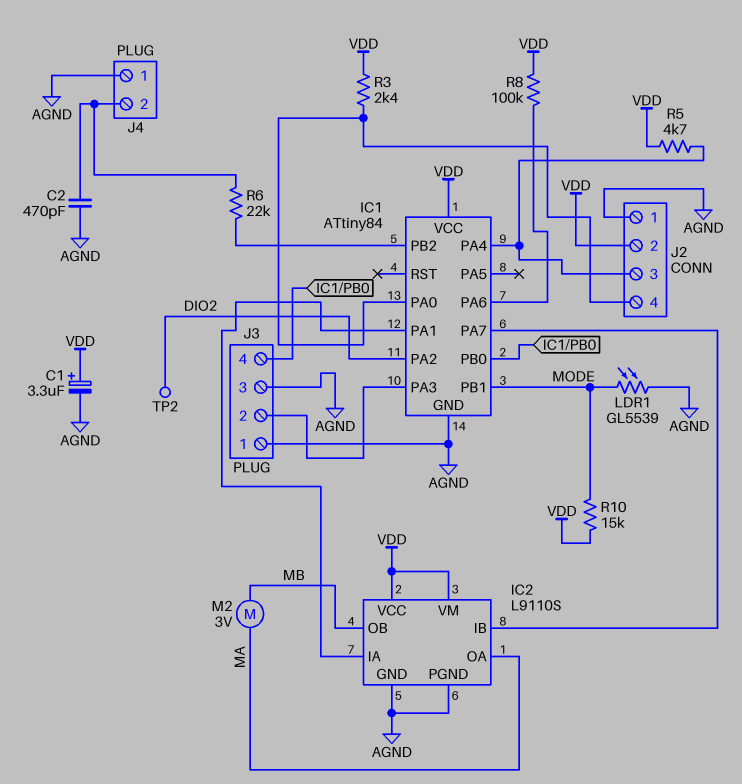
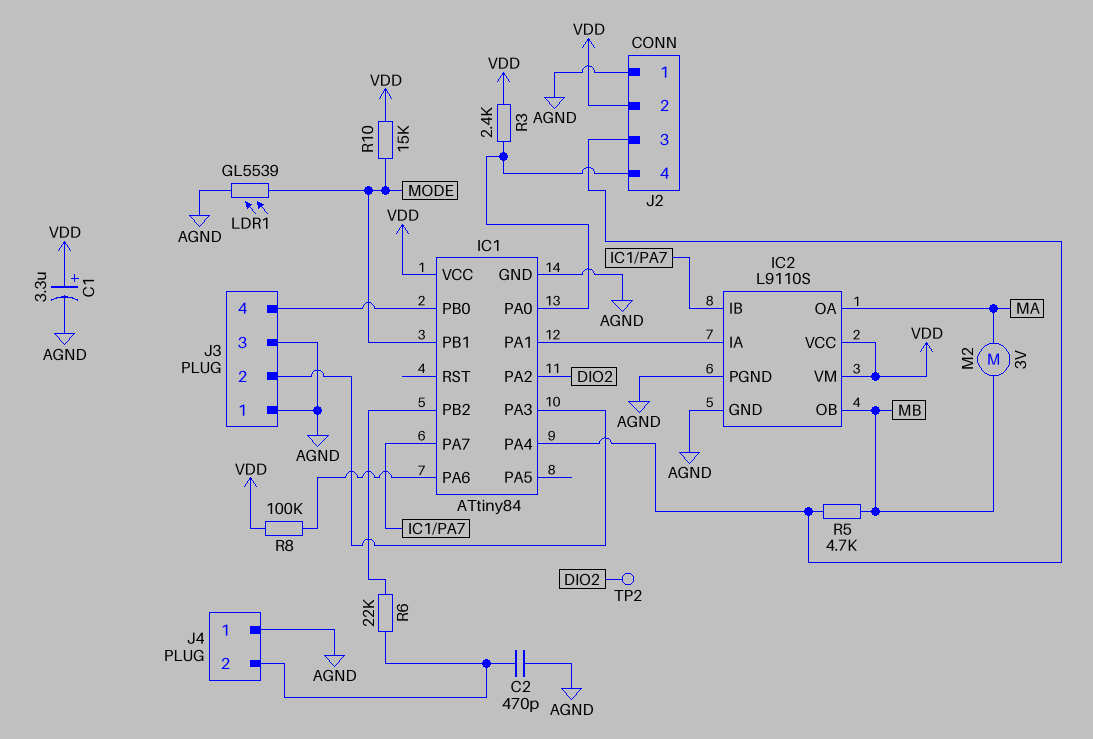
R5: 4.7k (IC1/PA4, VDD) -> 4.7k (IC1/PA4, MB)

